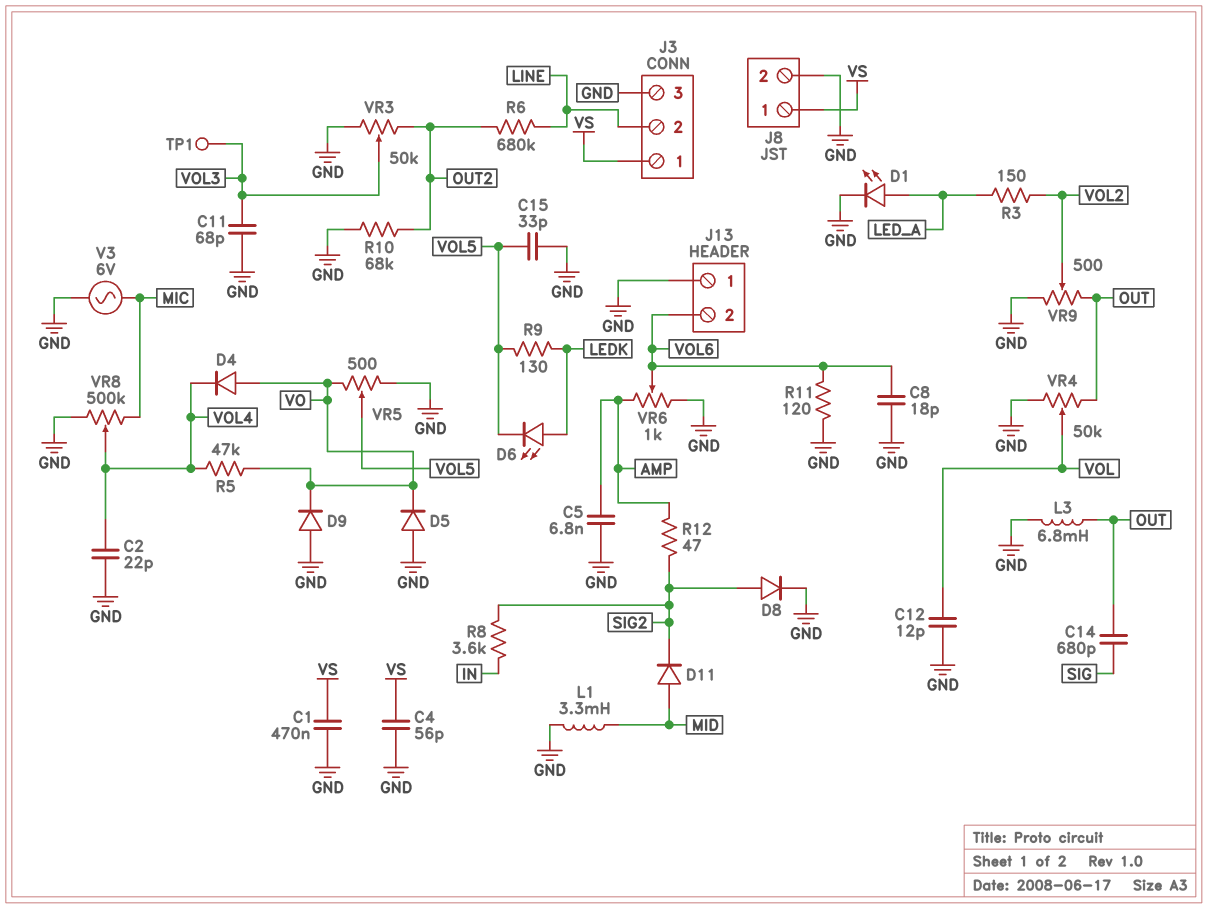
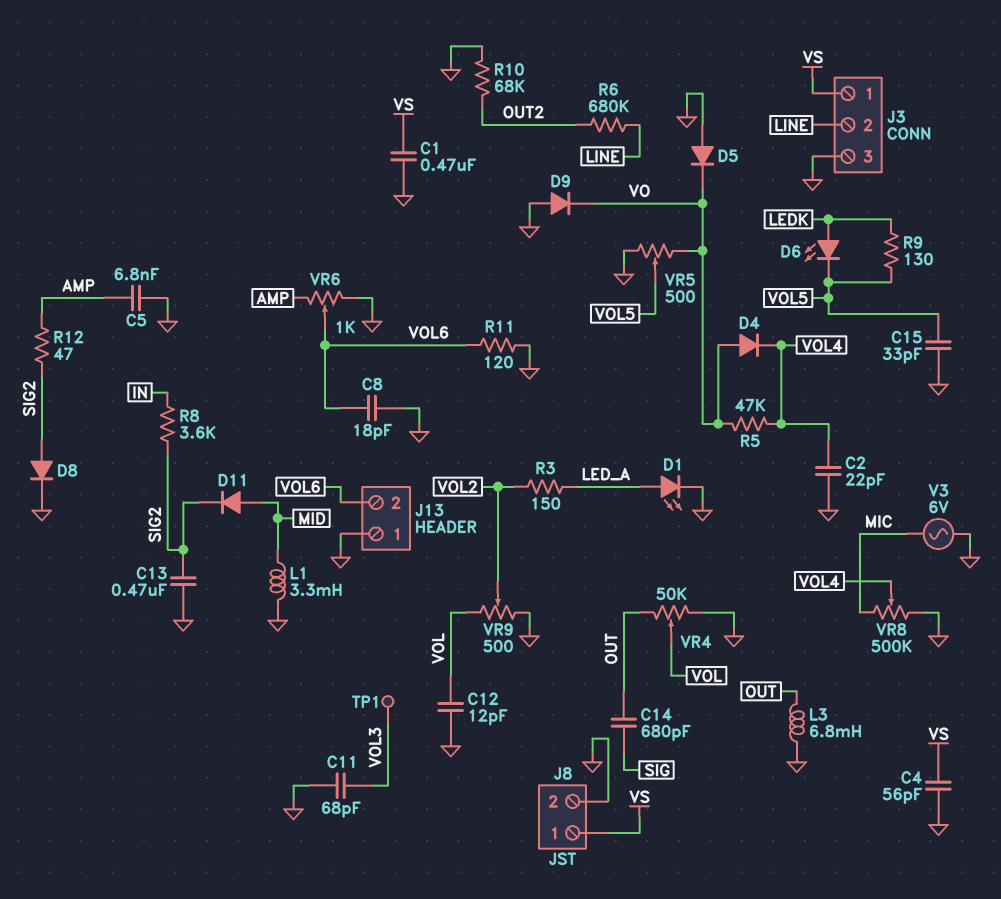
C13: none -> 470nF (GND, SIG2)
VR3: 50k (GND, OUT2, wiper VOL3) -> none
VR9: 500 (GND, OUT, wiper VOL2) -> 500 (GND, VOL, wiper VOL2)

